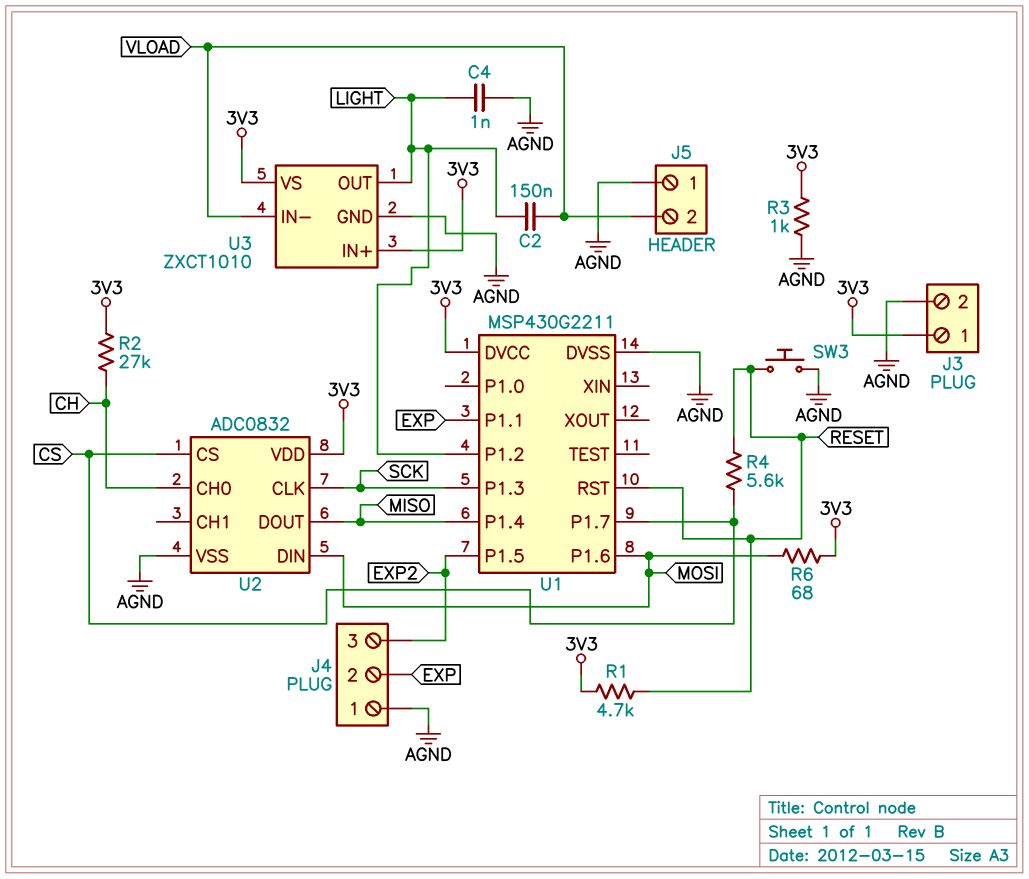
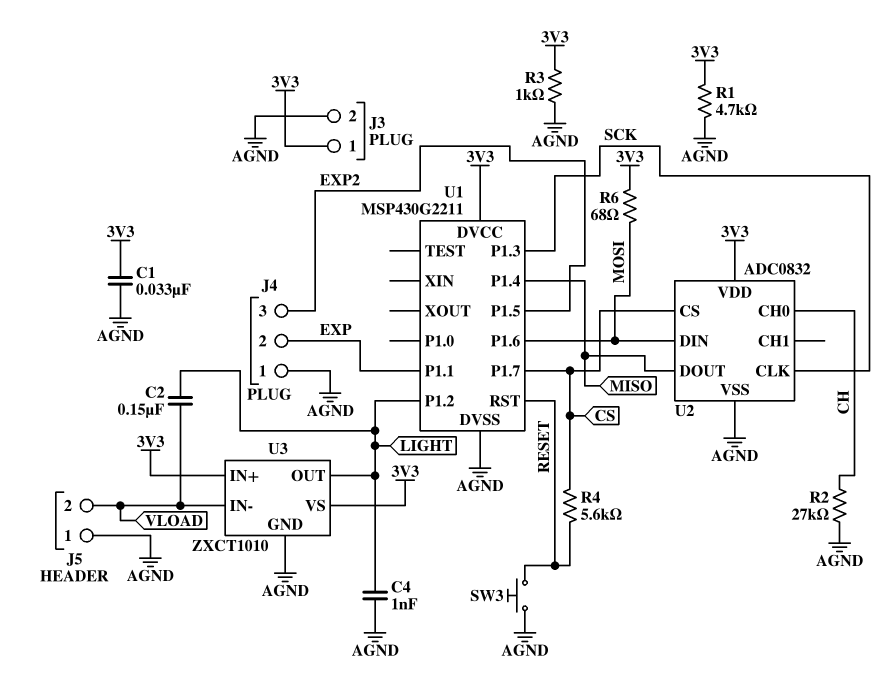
C1: none -> 33nF (3V3, AGND)
R1: 4.7k (3V3, RESET) -> 4.7k (3V3, AGND)
R2: 27k (3V3, CH) -> 27k (AGND, CH)

